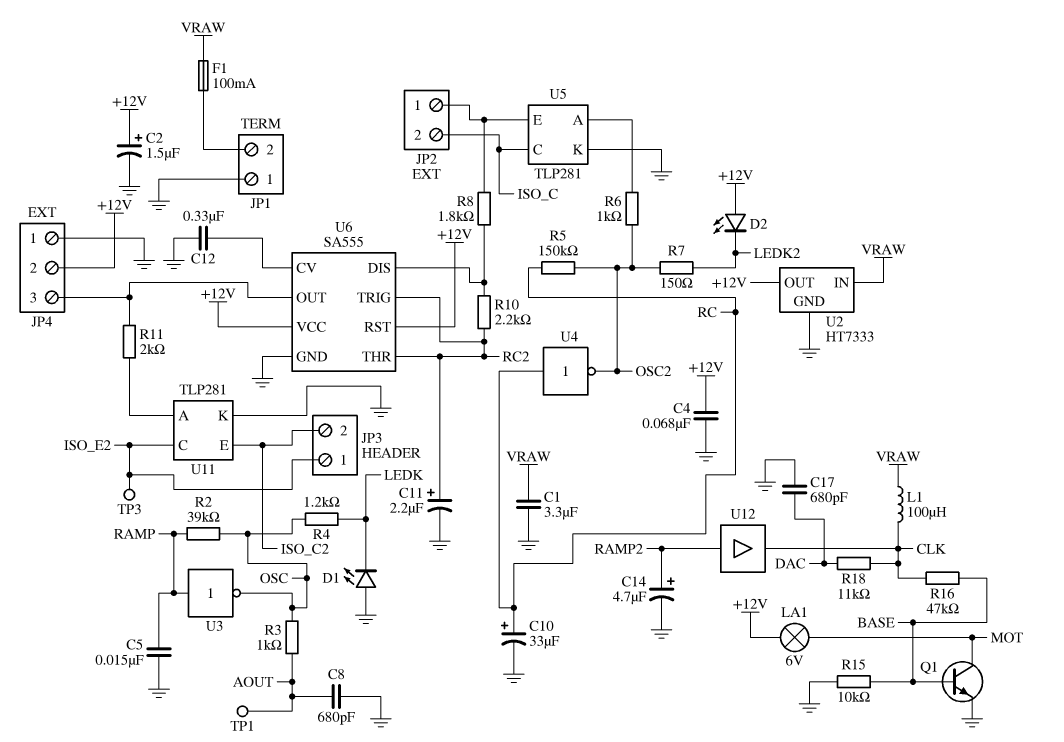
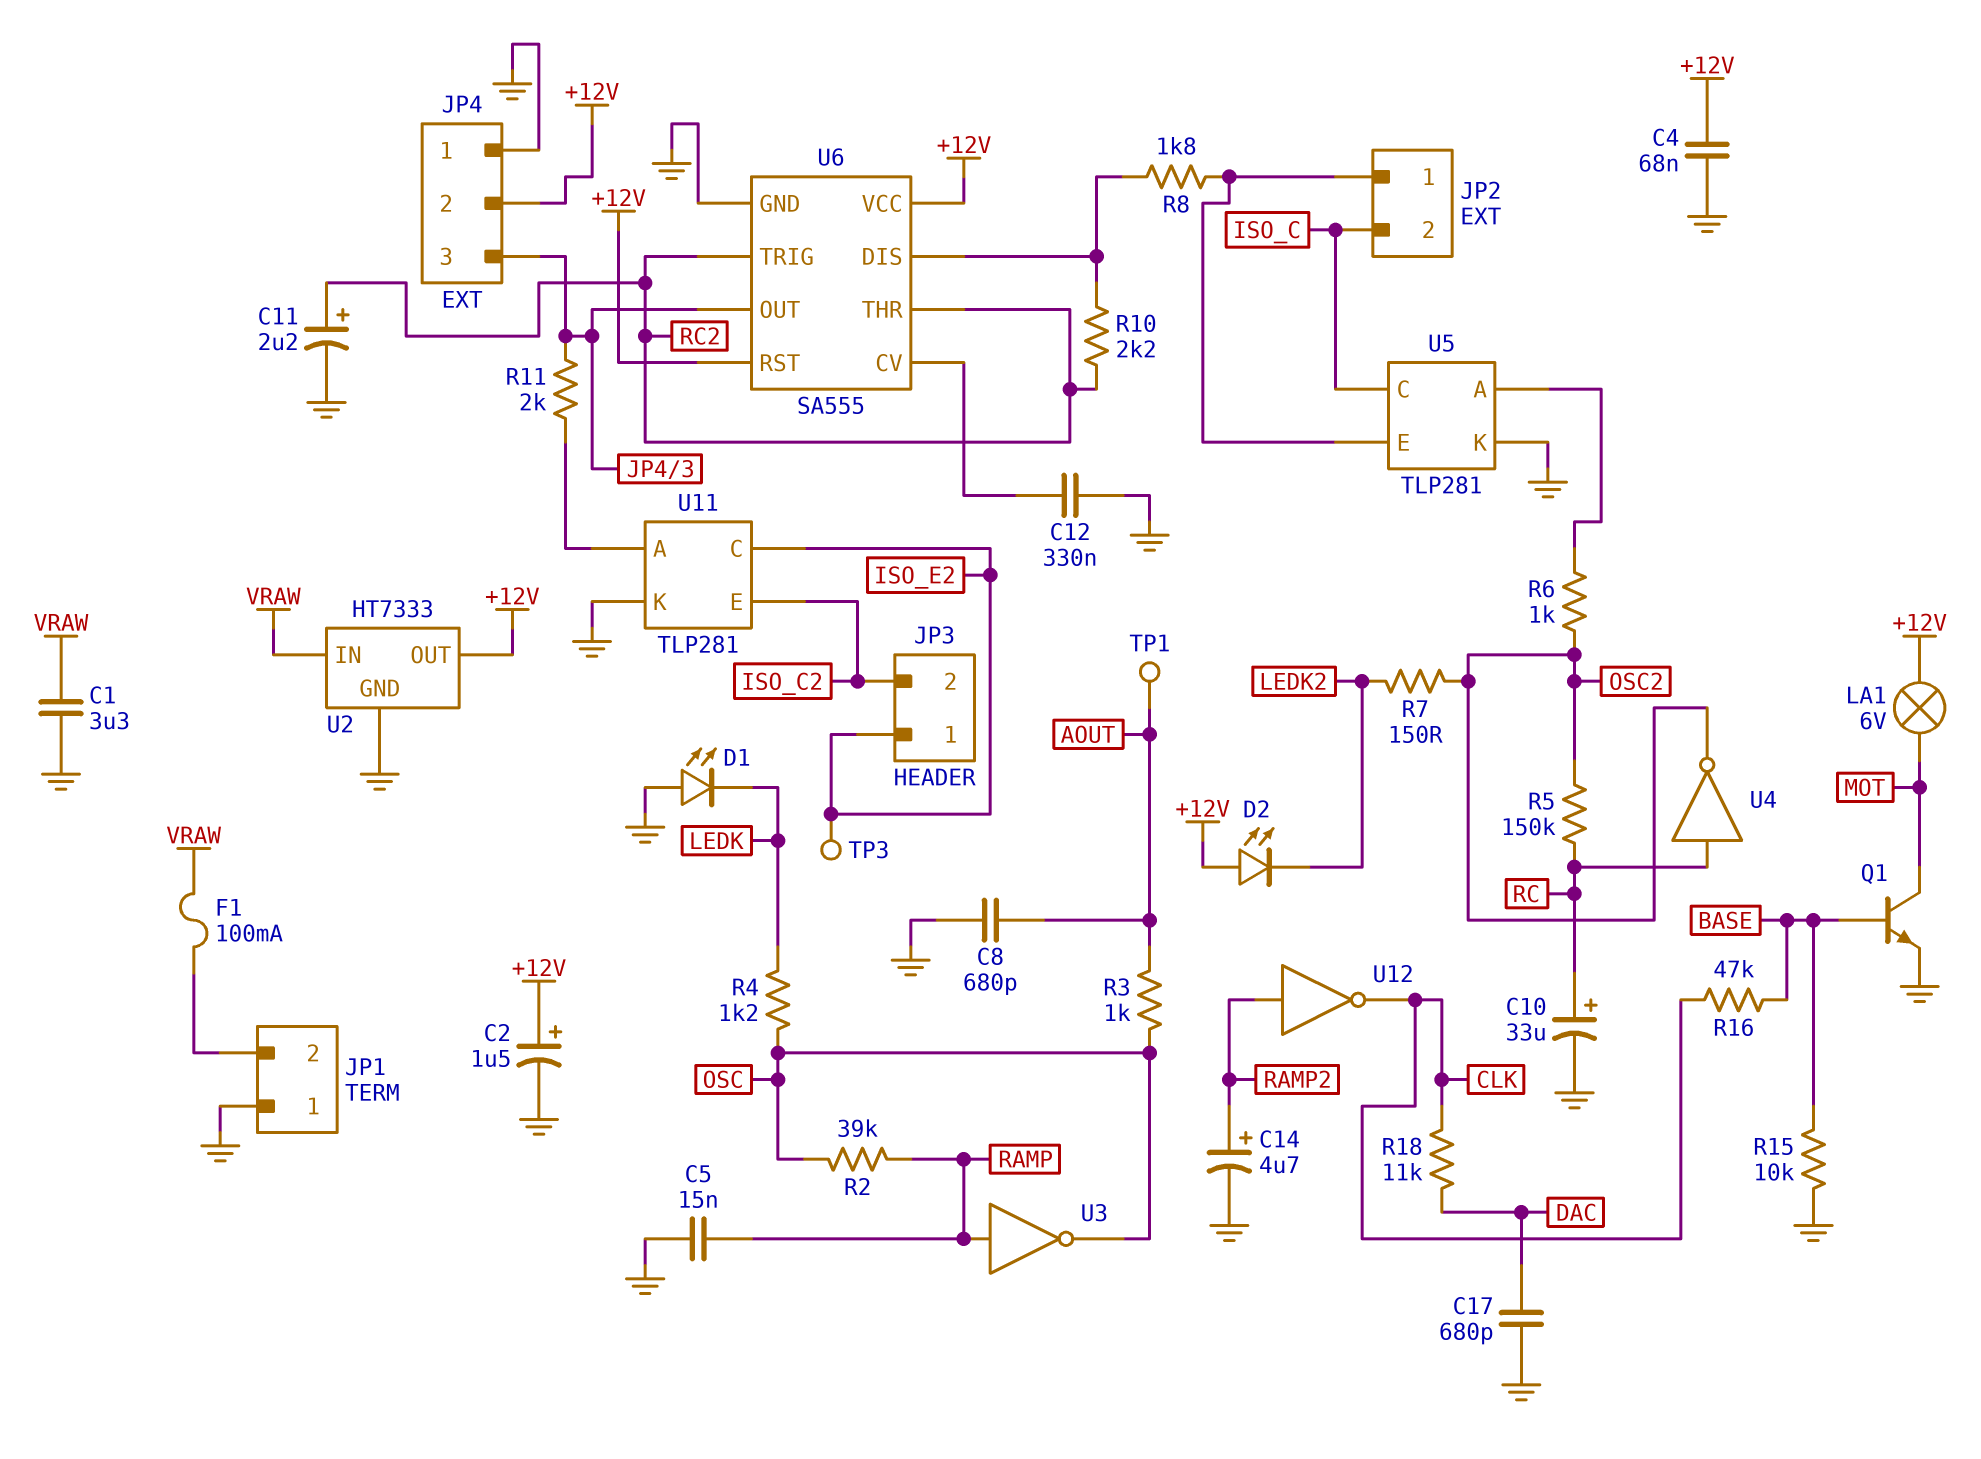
L1: 100uH (CLK, VRAW) -> none
U12: buffer (in RAMP2, out CLK) -> NOT (in RAMP2, out CLK)

